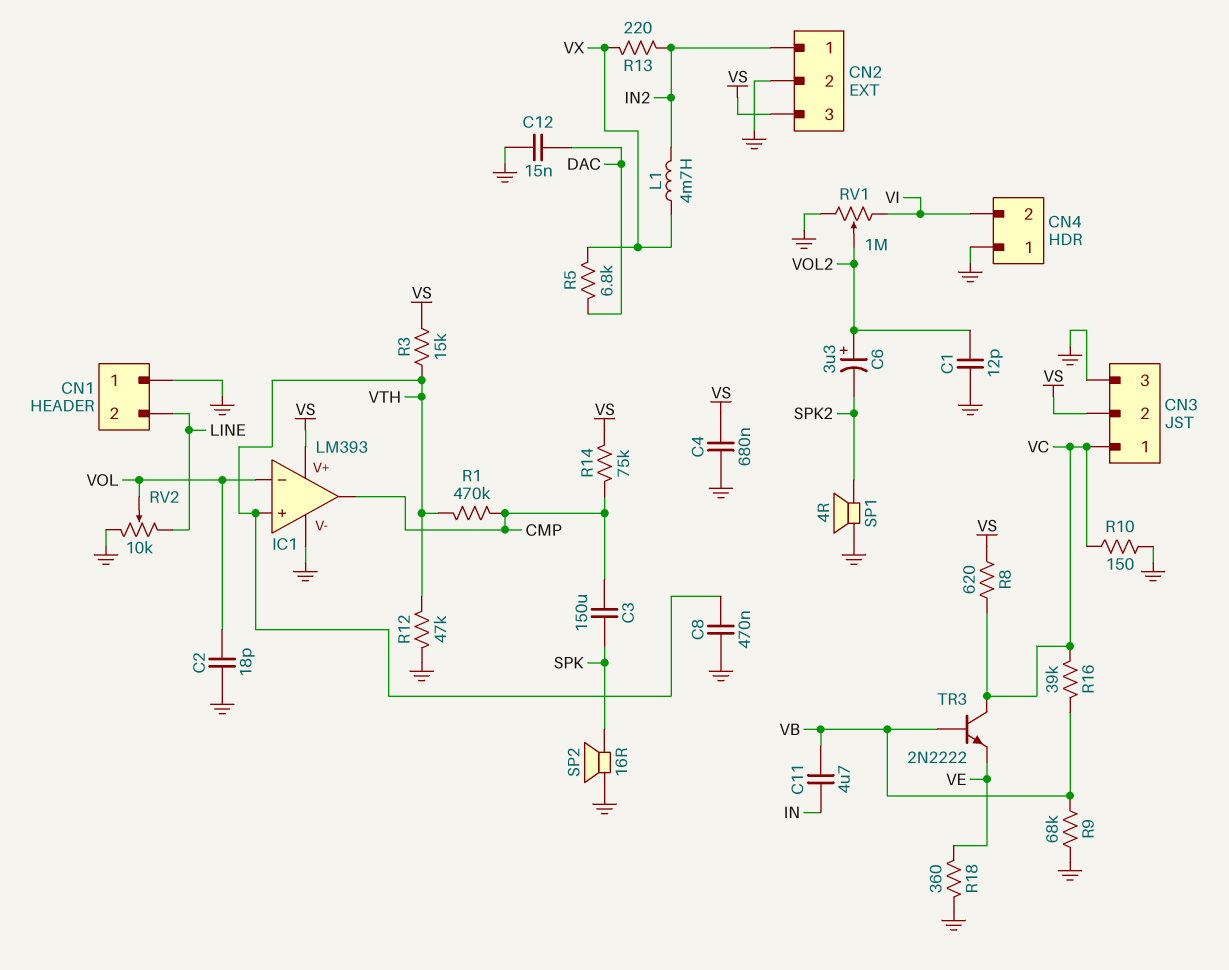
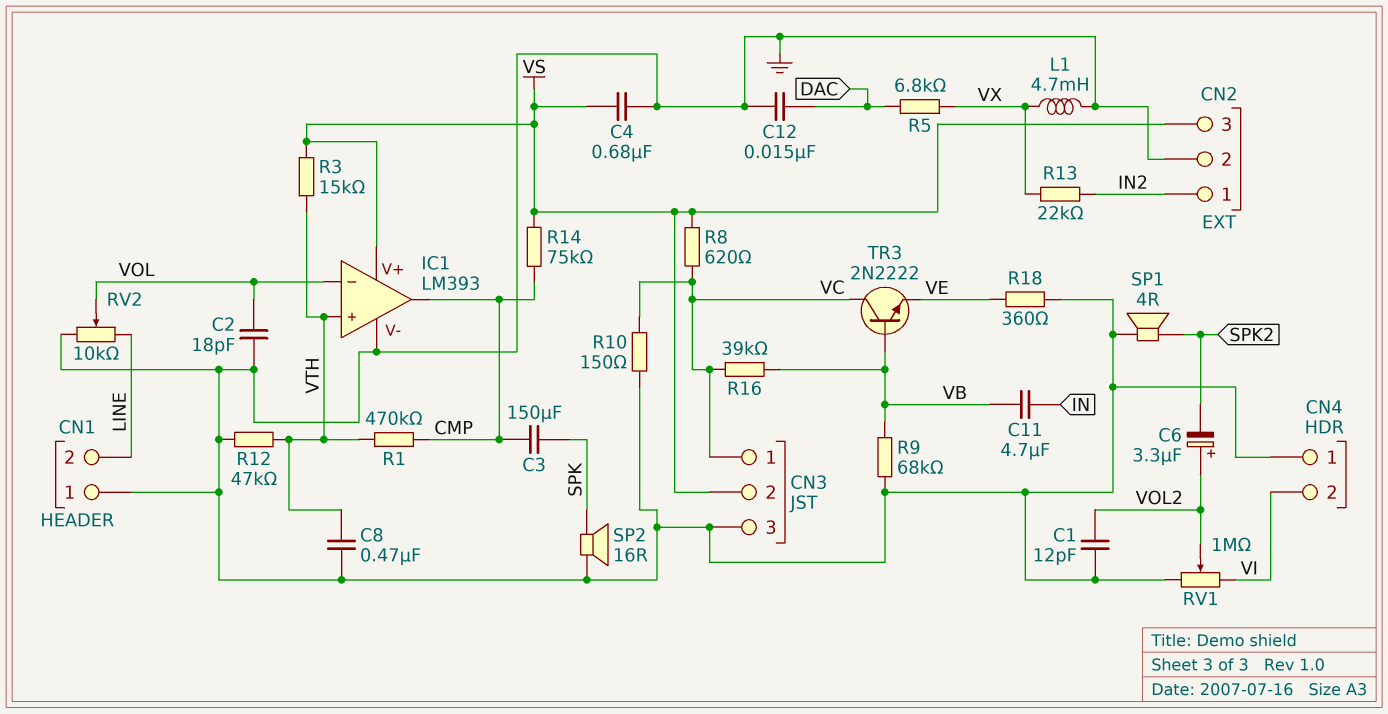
L1: 4.7mH (IN2, VX) -> 4.7mH (GND, VX)
R13: 220 (IN2, VX) -> 22k (IN2, VX)

